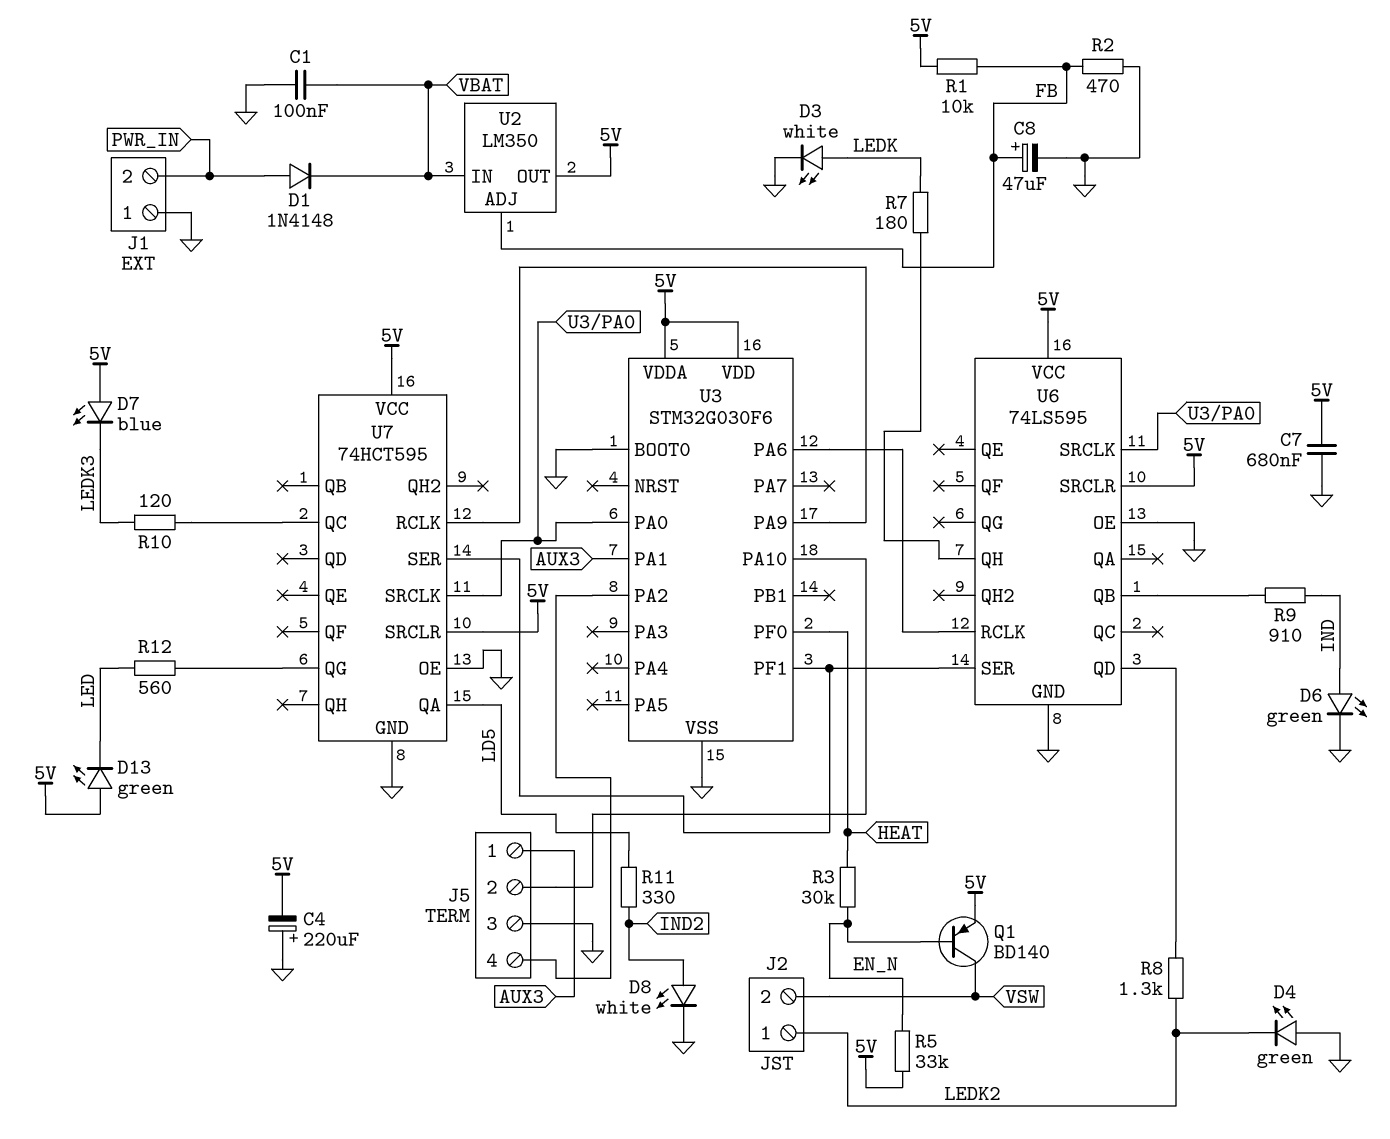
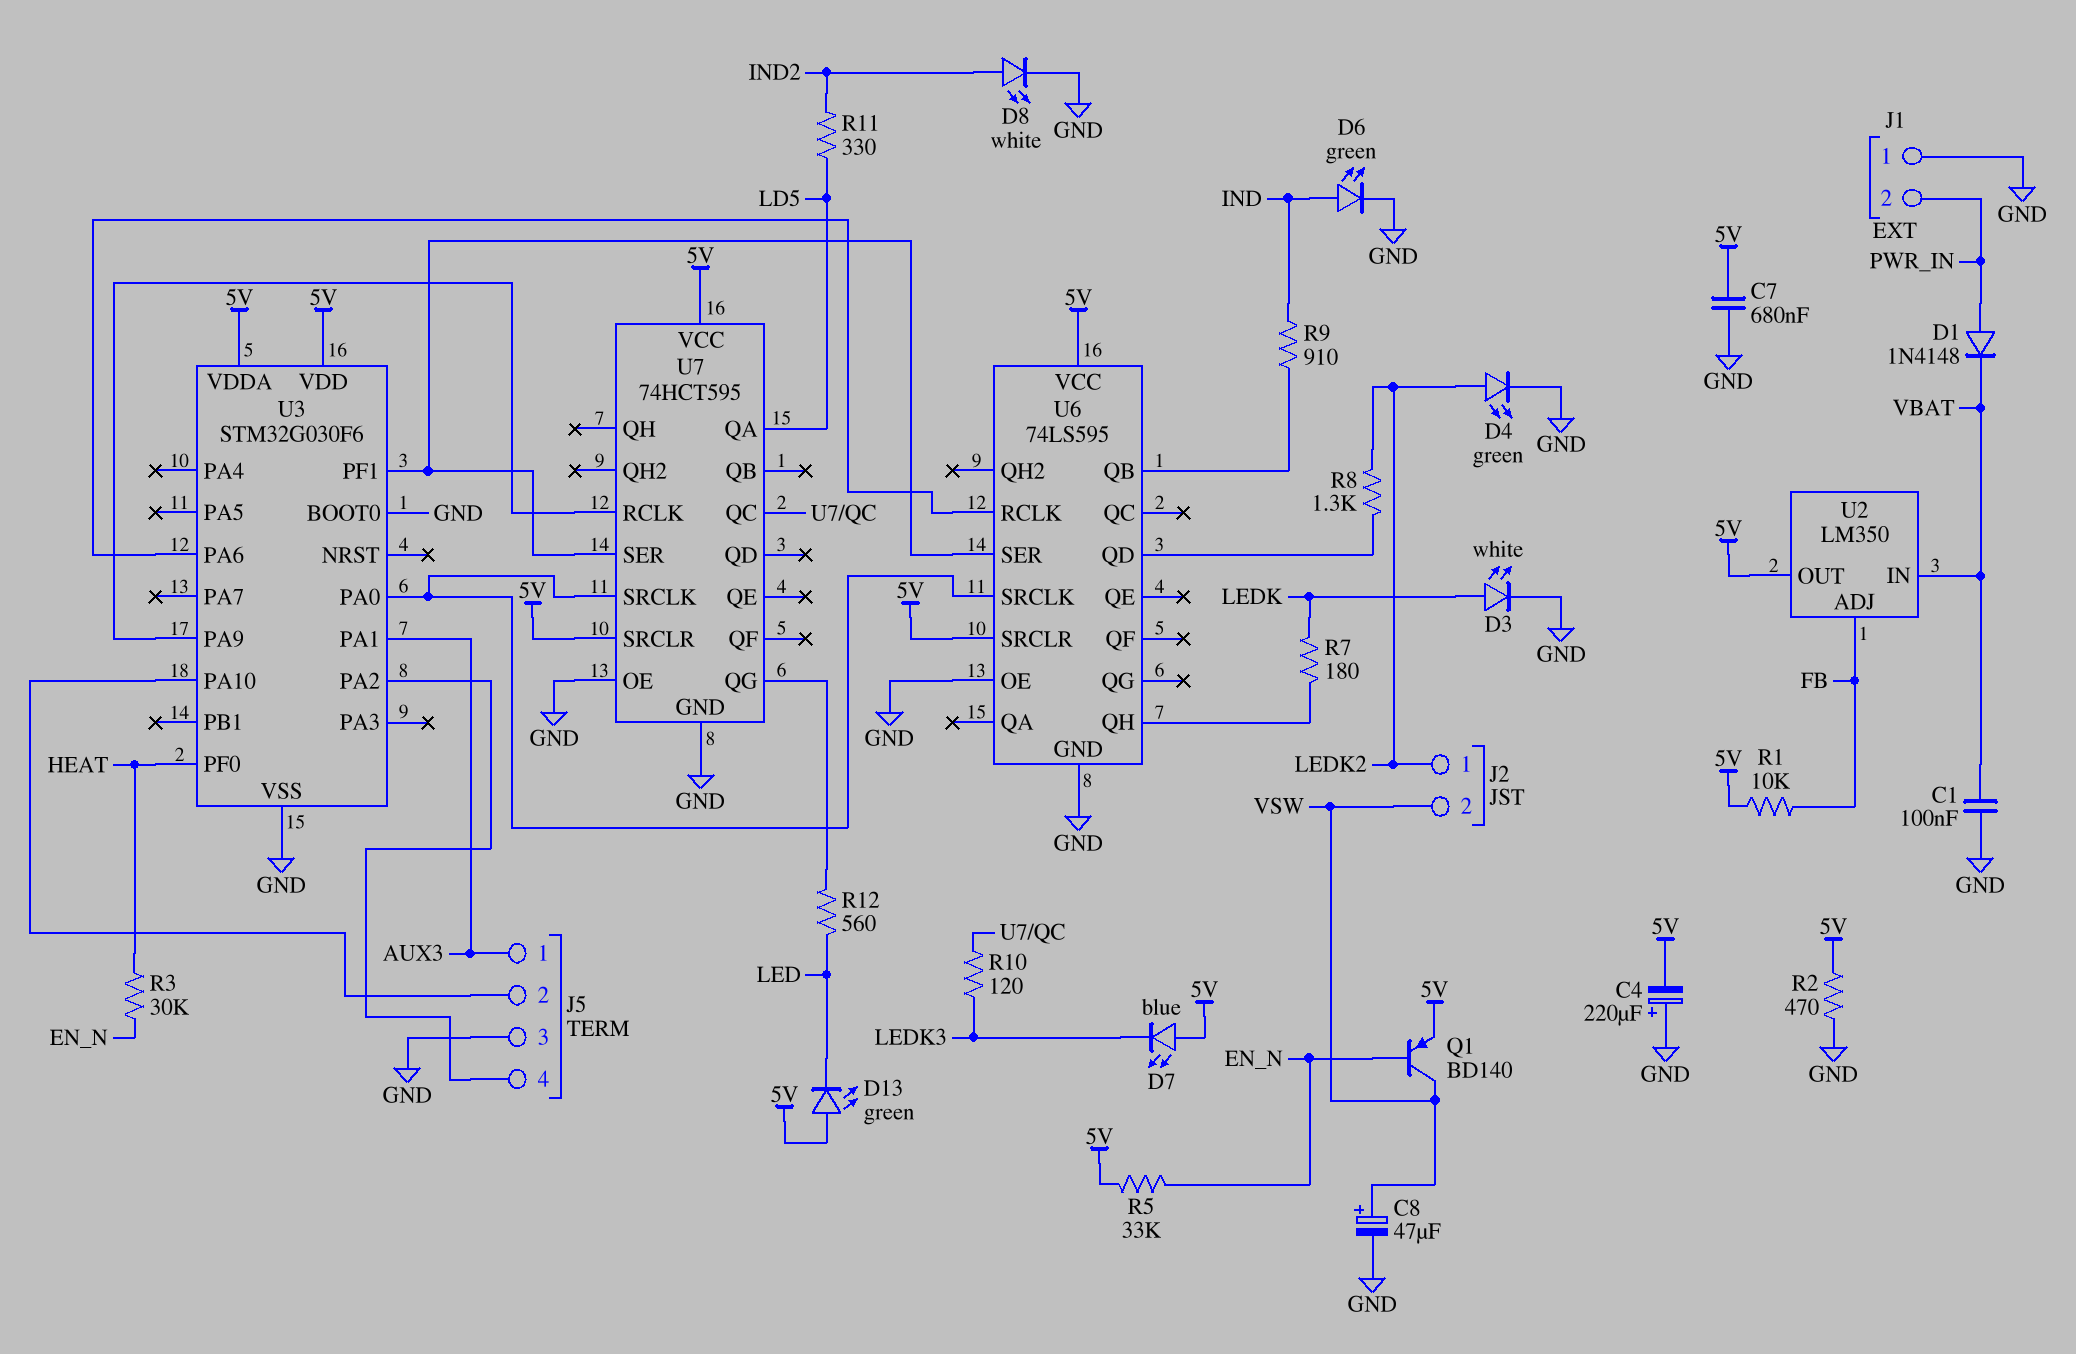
C8: 47uF (plus FB, minus GND) -> 47uF (plus VSW, minus GND)
D4: LED green (A GND, K LEDK2) -> LED green (A LEDK2, K GND)
R2: 470 (FB, GND) -> 470 (5V, GND)

